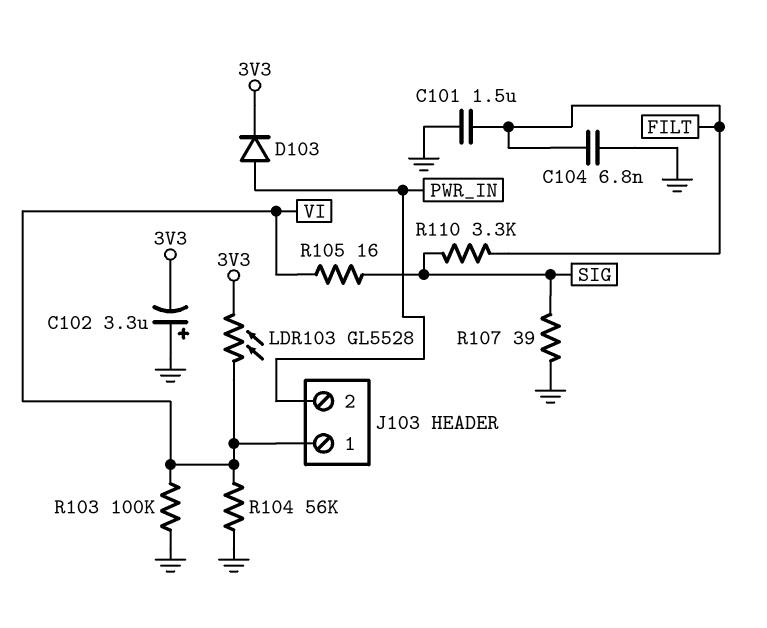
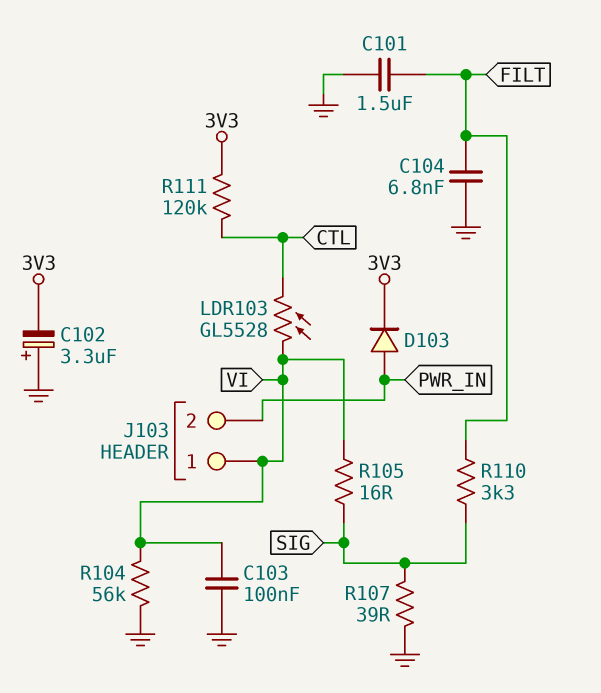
C103: none -> 100nF (GND, VI)
LDR103: GL5528 (3V3, VI) -> GL5528 (CTL, VI)
R103: 100k (GND, VI) -> none
R111: none -> 120k (3V3, CTL)

